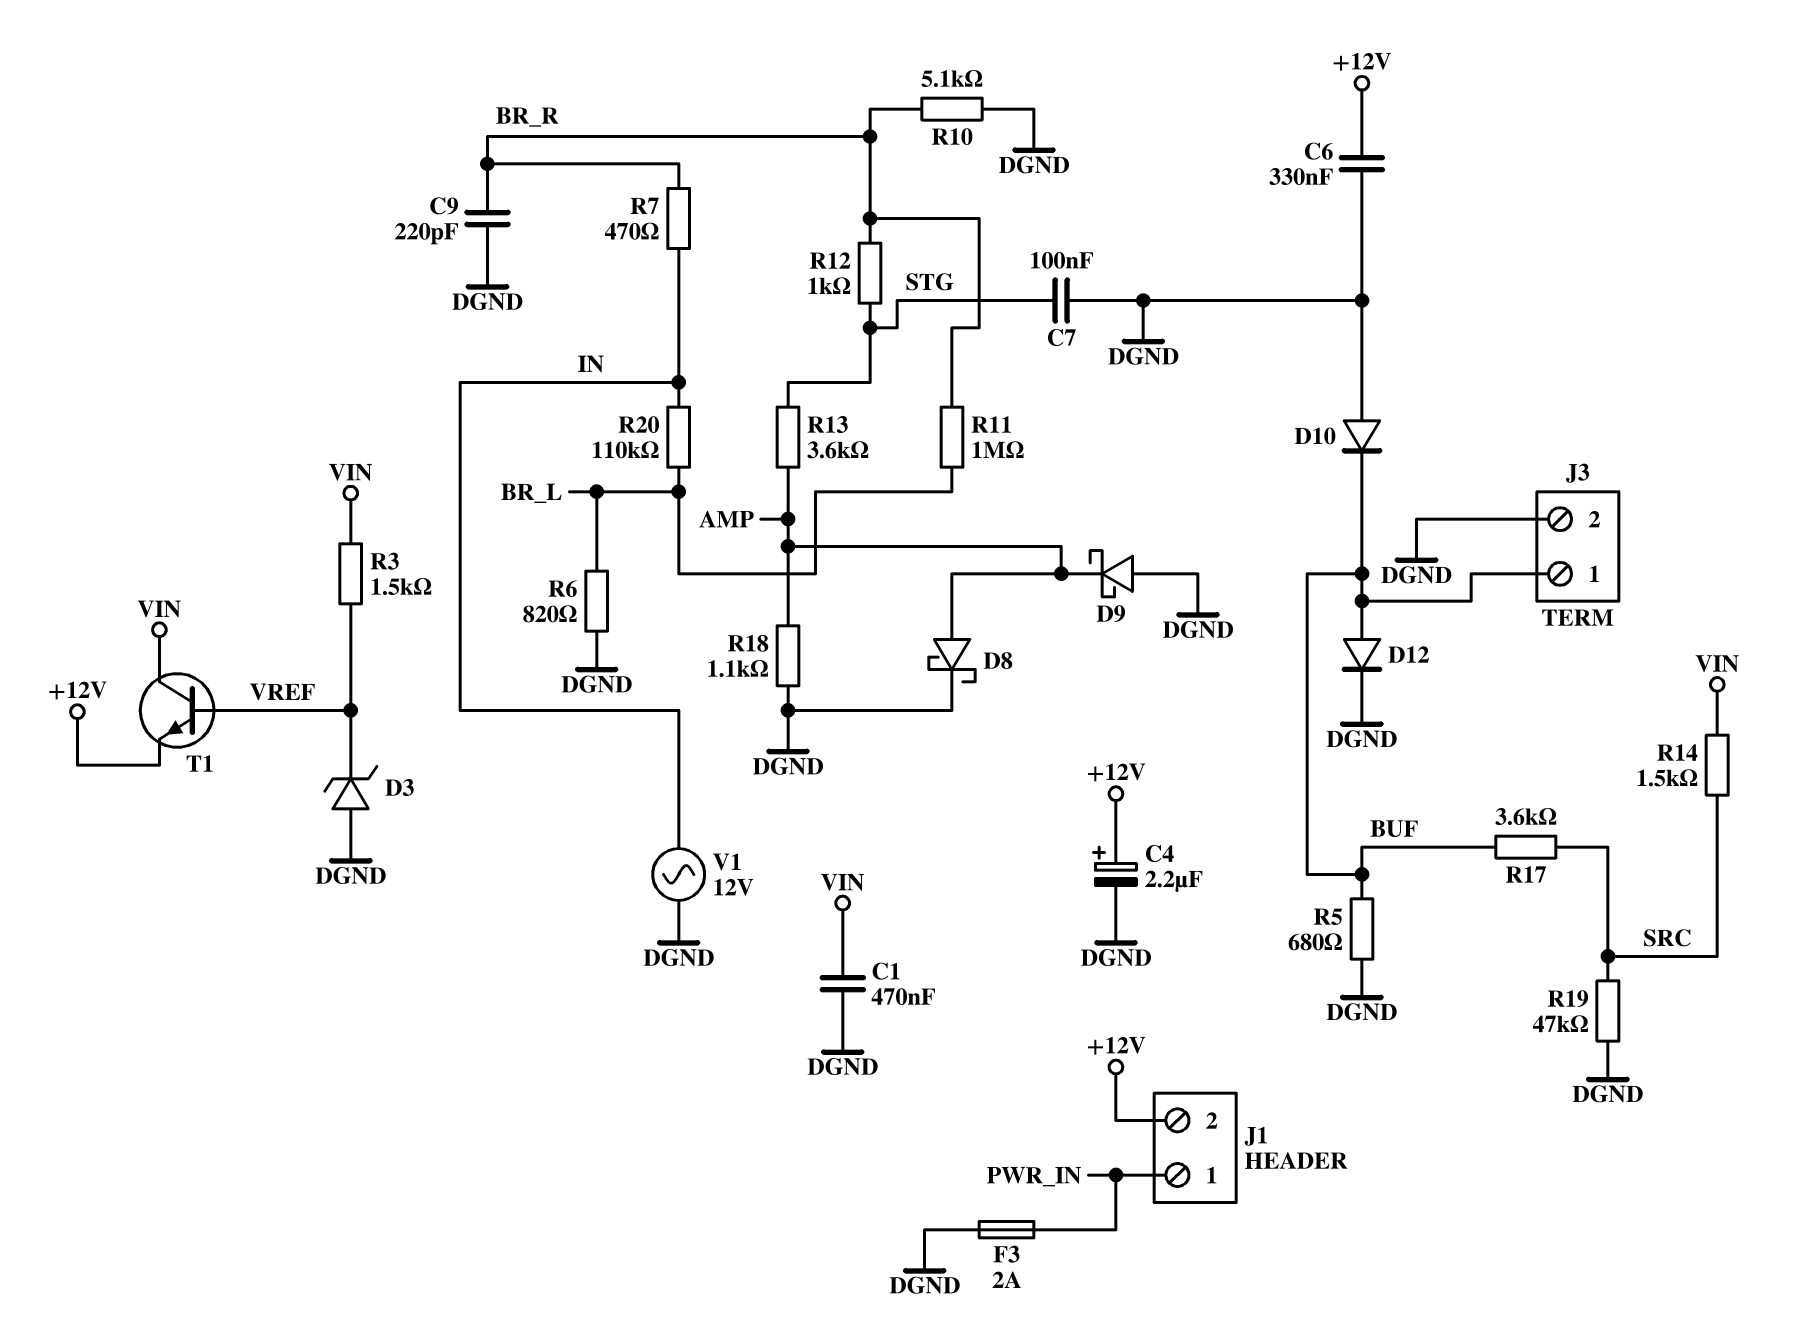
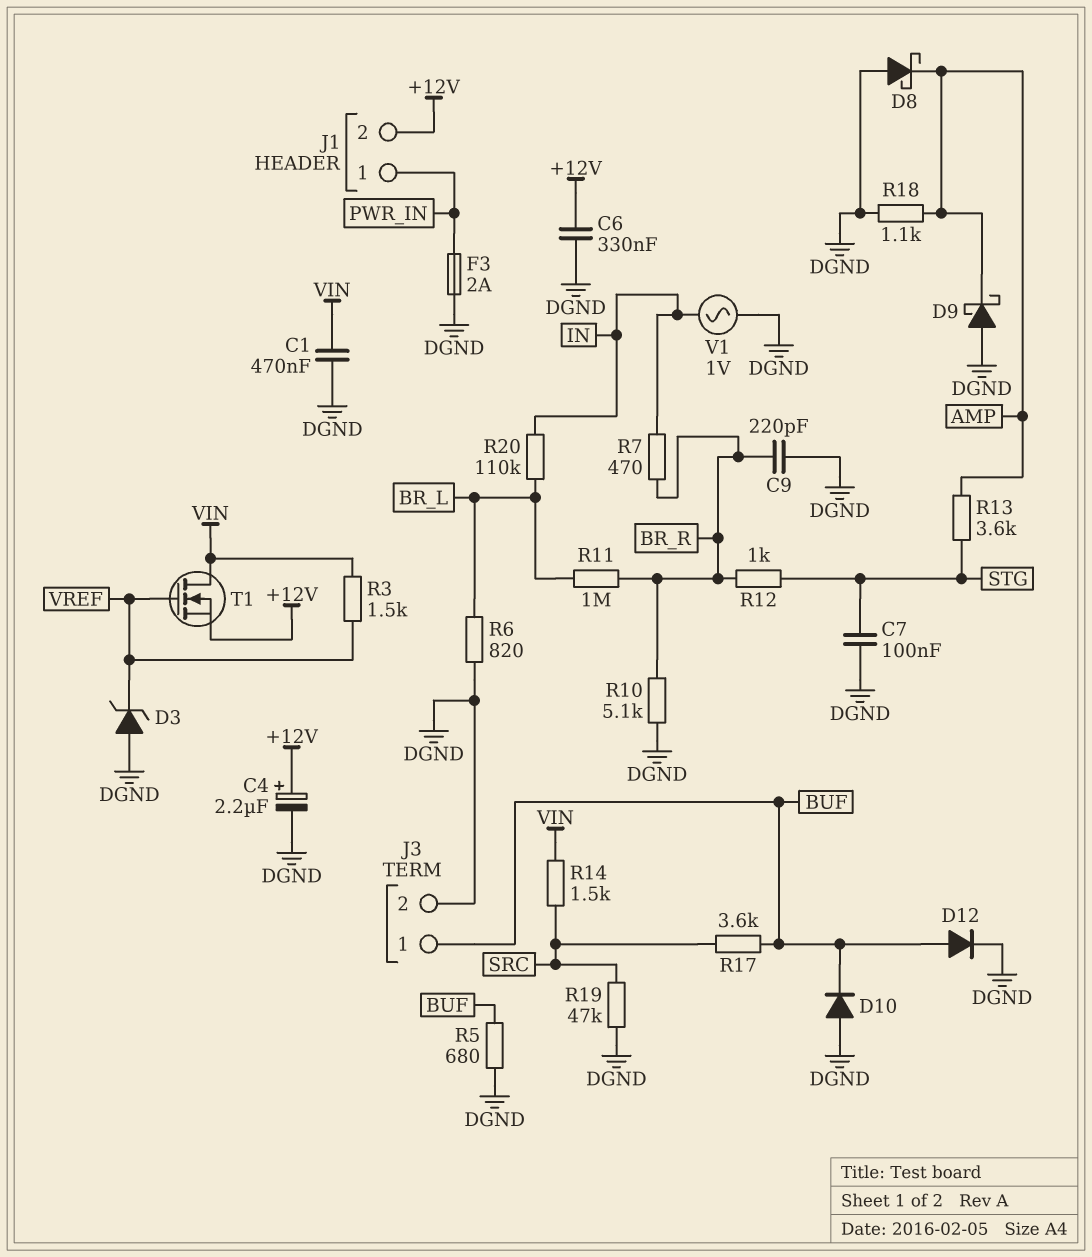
D8: schottky (A AMP, K DGND) -> schottky (A DGND, K AMP)
T1: NPN (B VREF, C VIN, E +12V) -> NMOS (G VREF, D VIN, S +12V)
V1: AC 12V (DGND, IN) -> AC 1V (DGND, IN)

